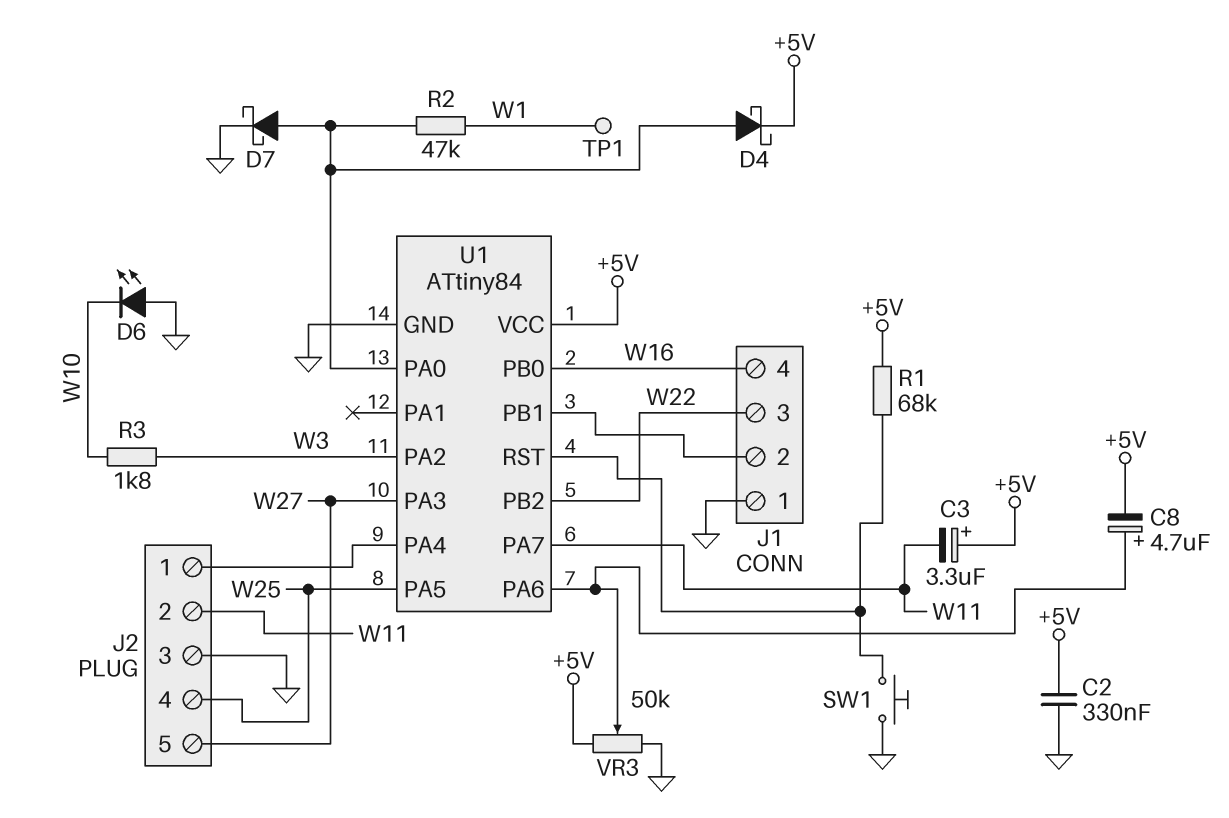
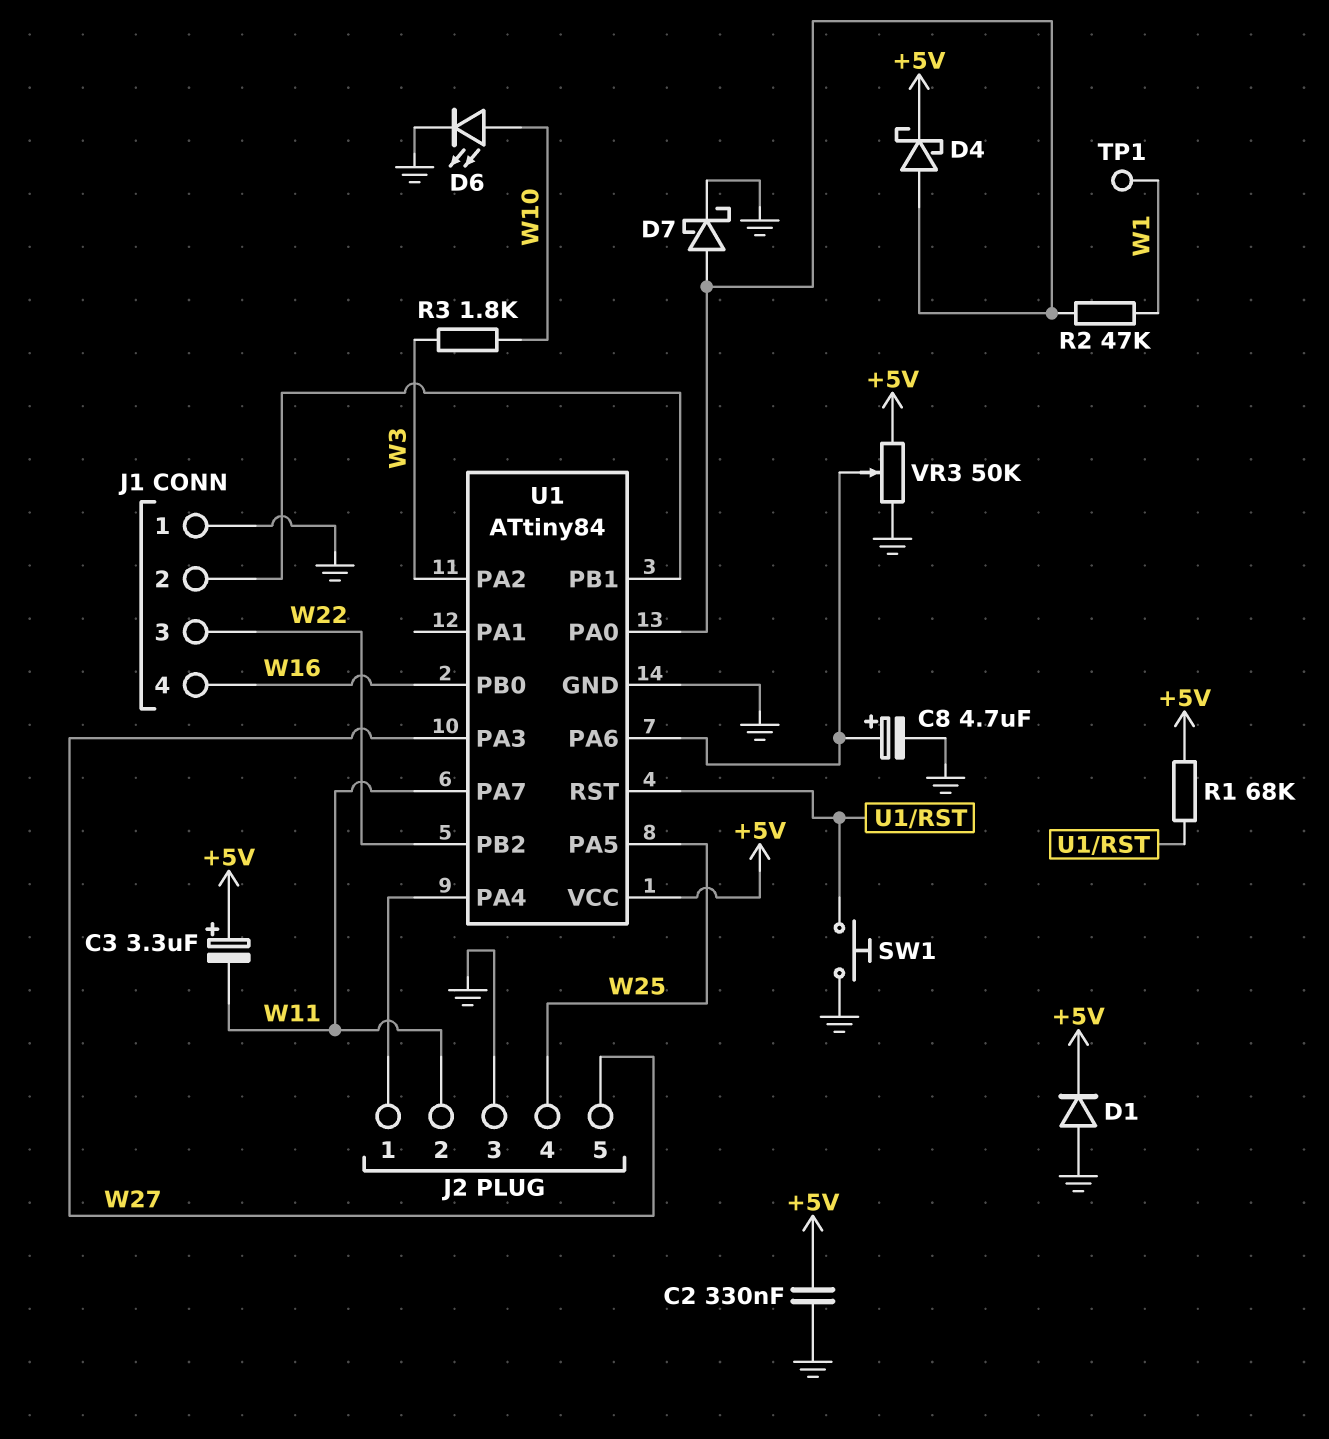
C8: 4.7uF (plus U1/PA6, minus +5V) -> 4.7uF (plus U1/PA6, minus GND)
D1: none -> diode (A GND, K +5V)
D6: LED (A GND, K W10) -> LED (A W10, K GND)

